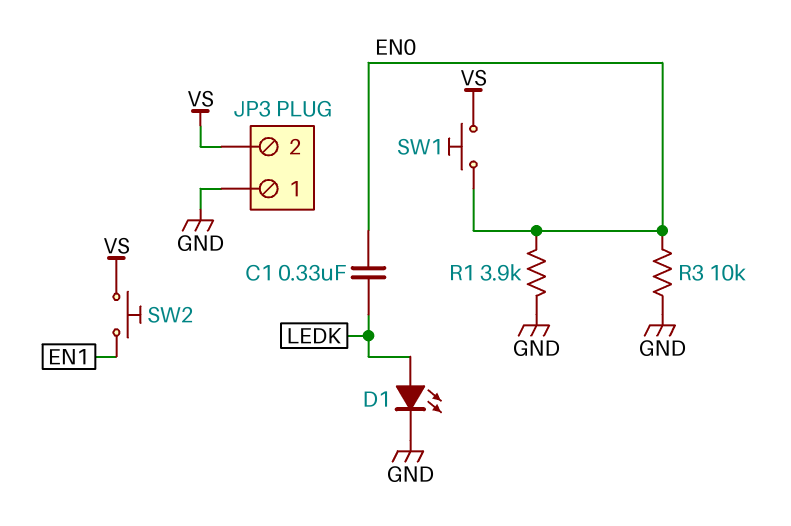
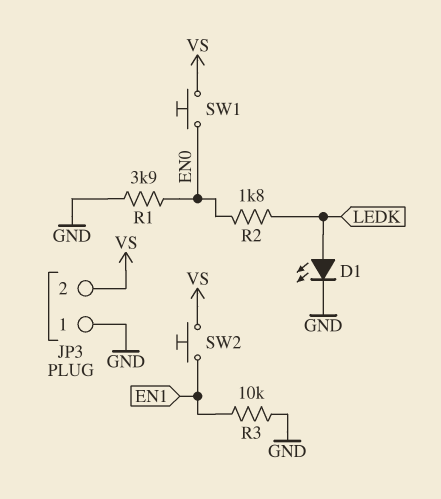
C1: 330nF (EN0, LEDK) -> none
R2: none -> 1.8k (EN0, LEDK)
R3: 10k (EN0, GND) -> 10k (EN1, GND)

